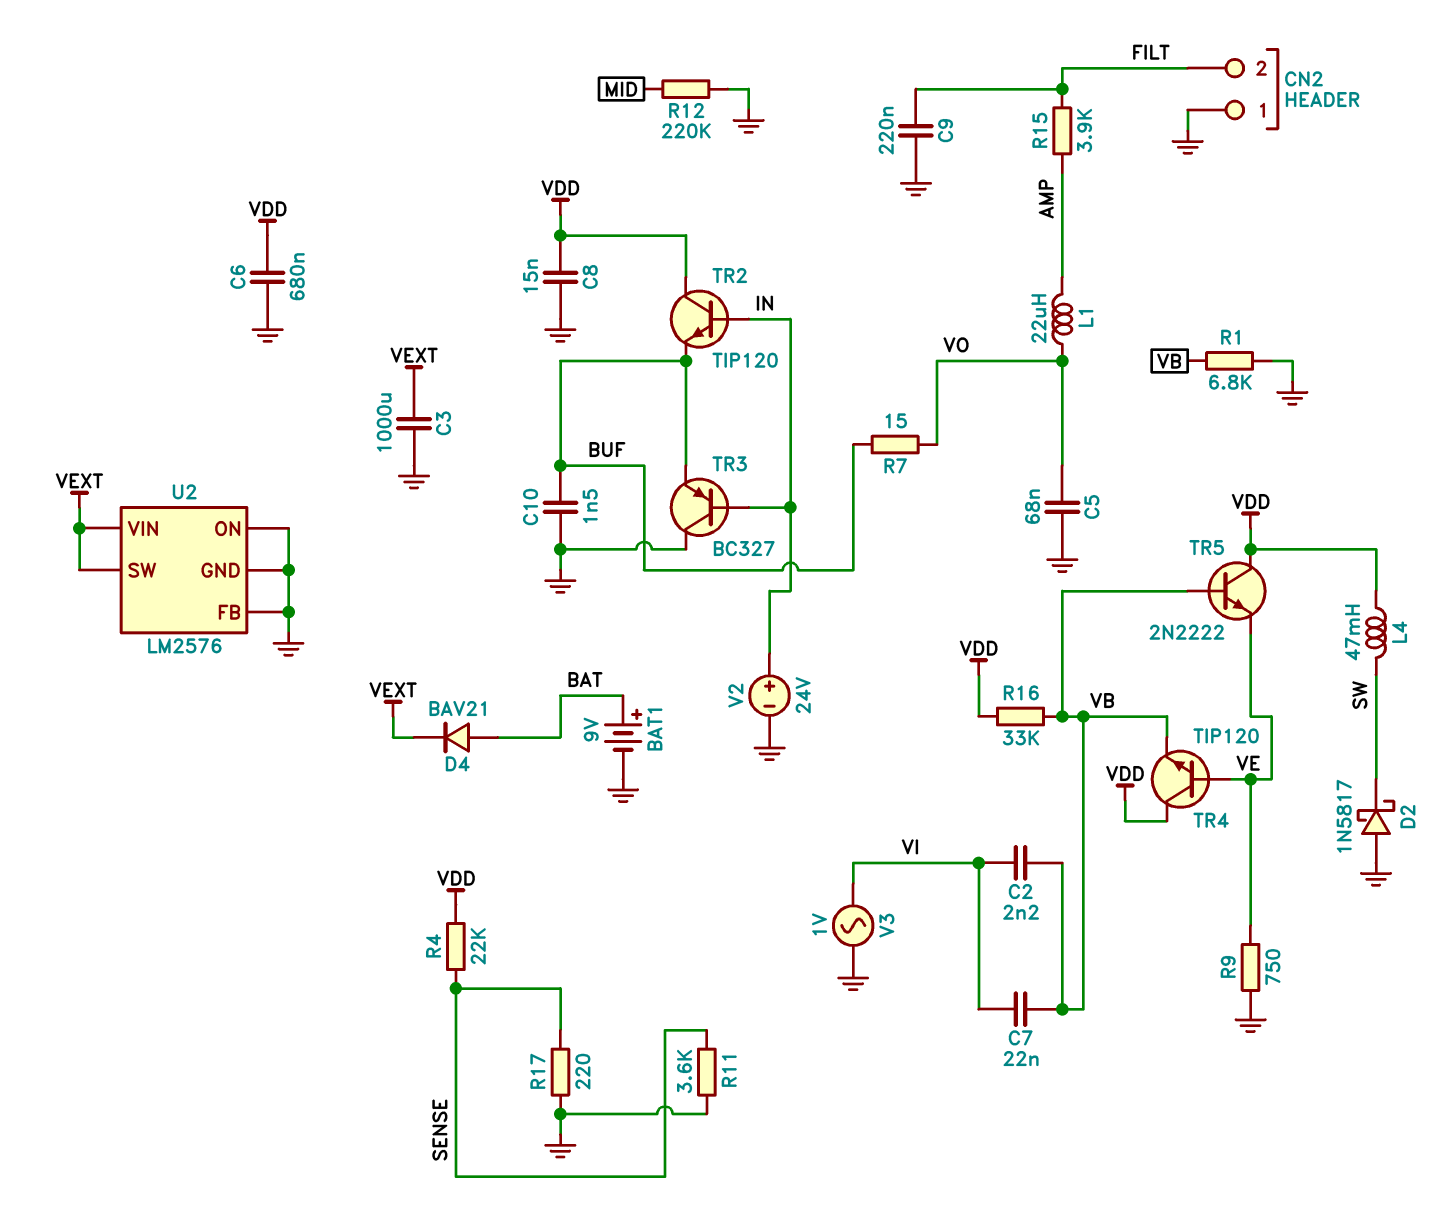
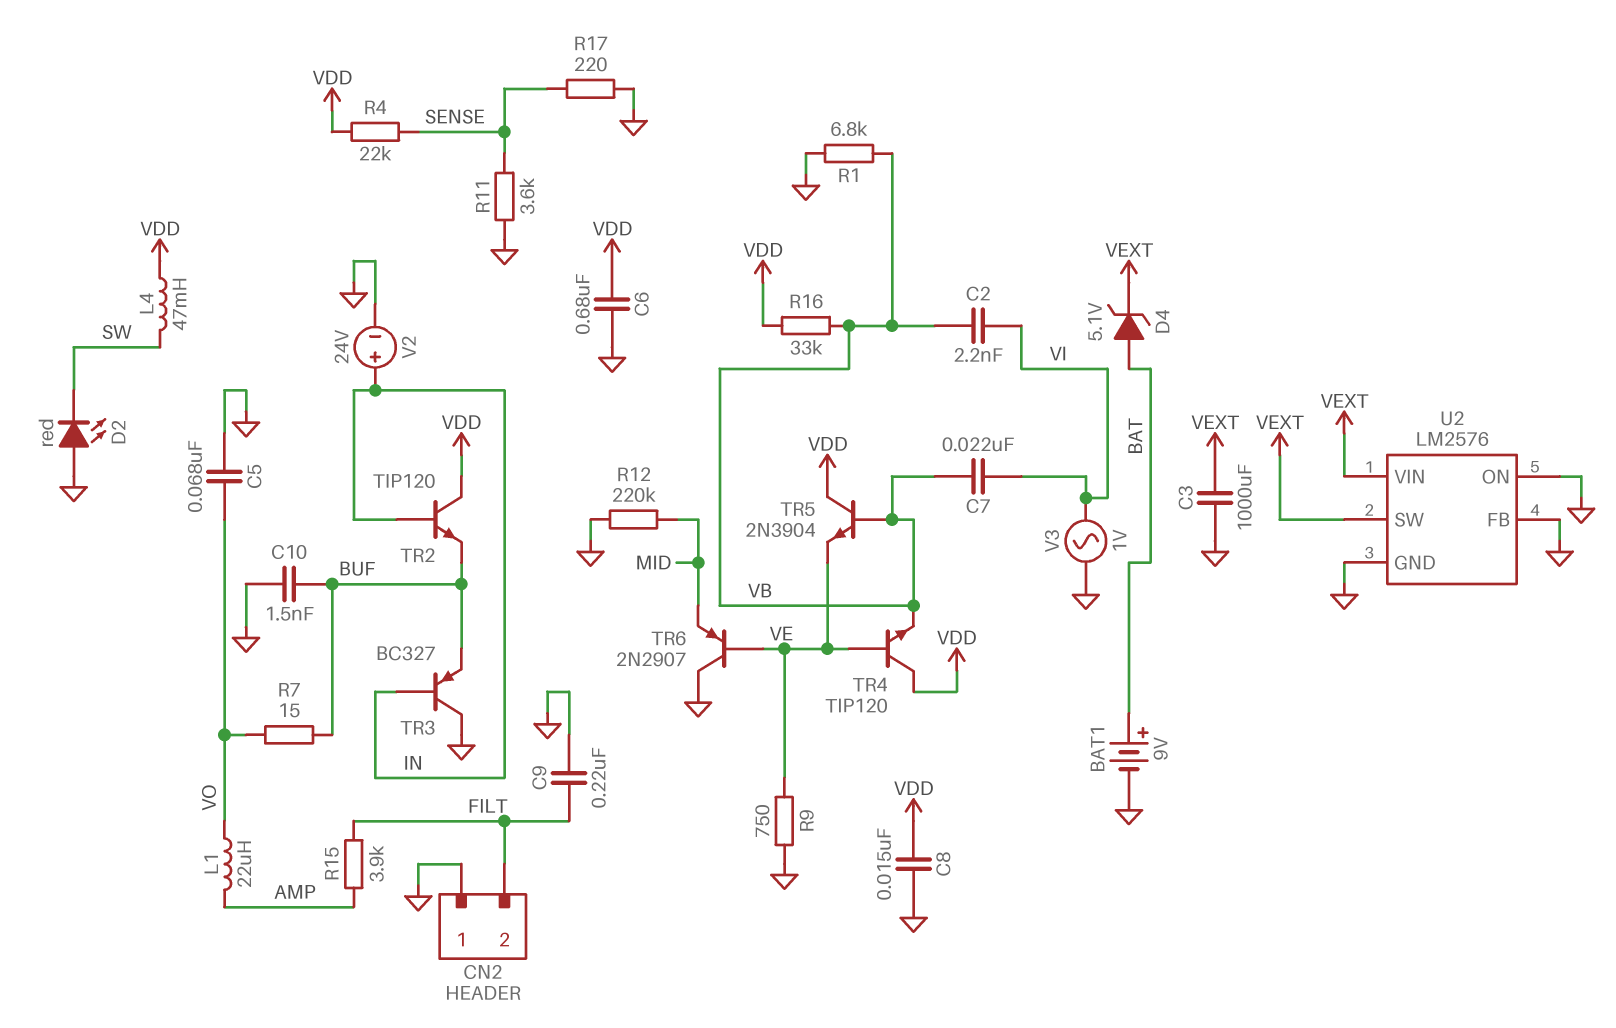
D2: schottky 1N5817 (A GND, K SW) -> LED red (A GND, K SW)
D4: diode BAV21 (A BAT, K VEXT) -> zener 5.1V (A BAT, K VEXT)
TR5: NPN 2N2222 (B VB, C VDD, E VE) -> NPN 2N3904 (B VB, C VDD, E VE)
TR6: none -> PNP 2N2907 (B VE, C GND, E MID)

